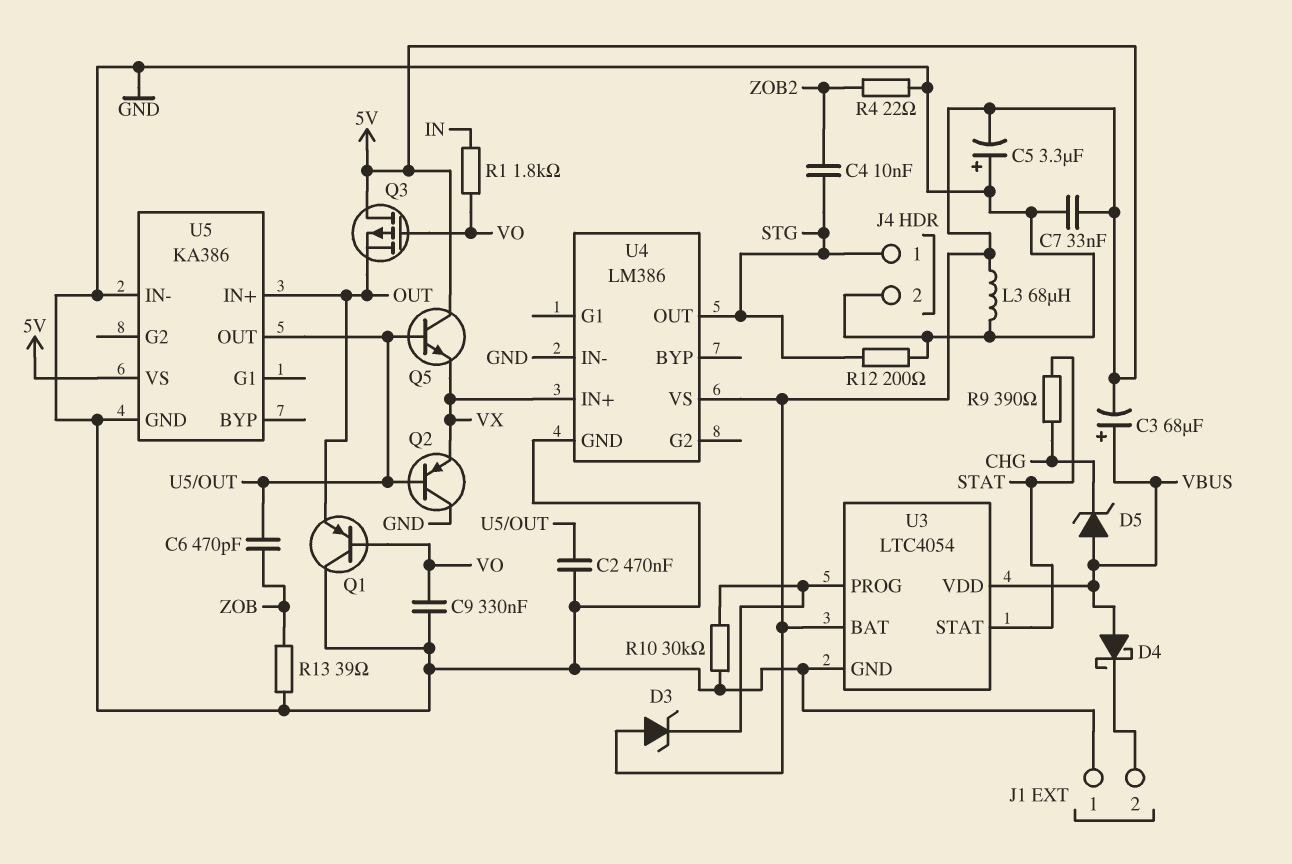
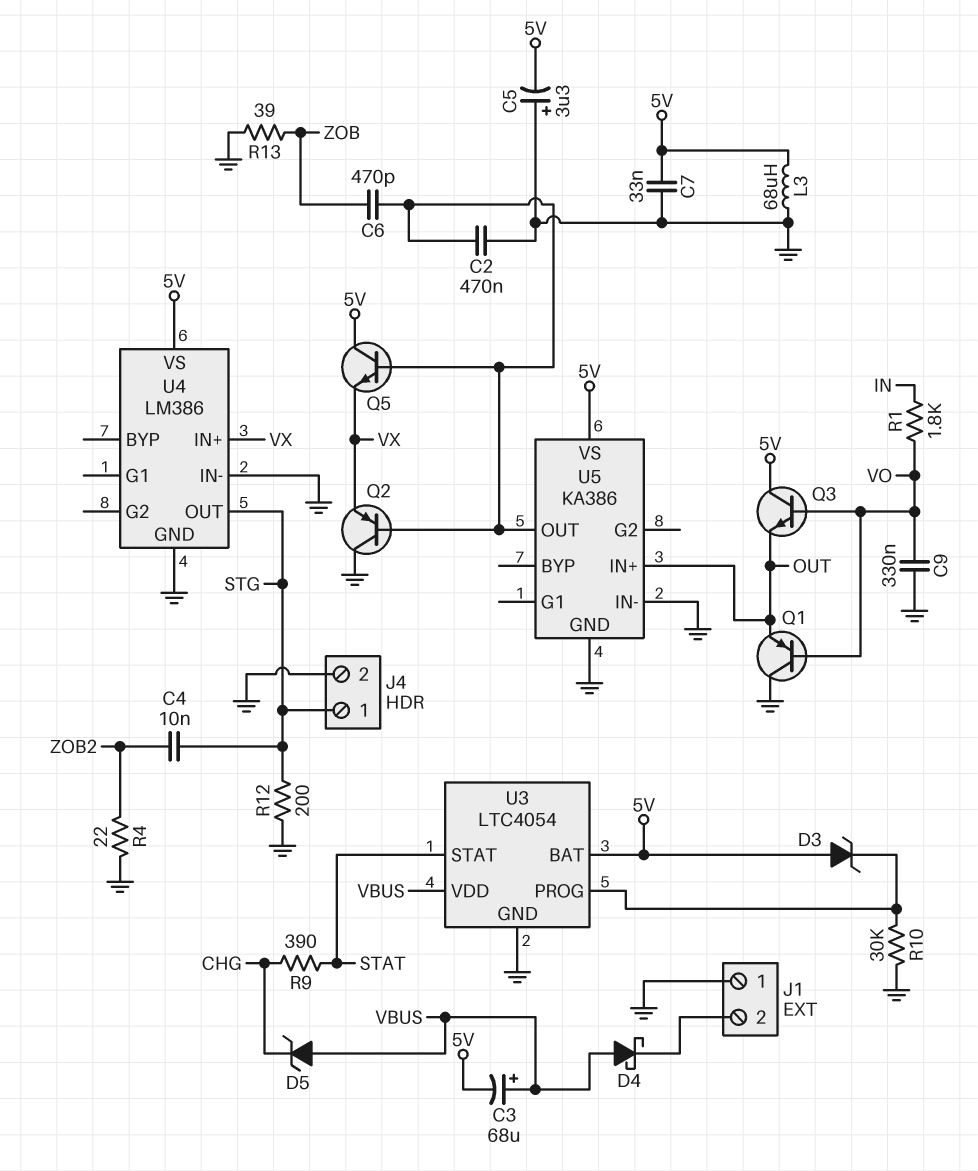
Q3: PMOS (G VO, D 5V, S OUT) -> NPN (B VO, C 5V, E OUT)

